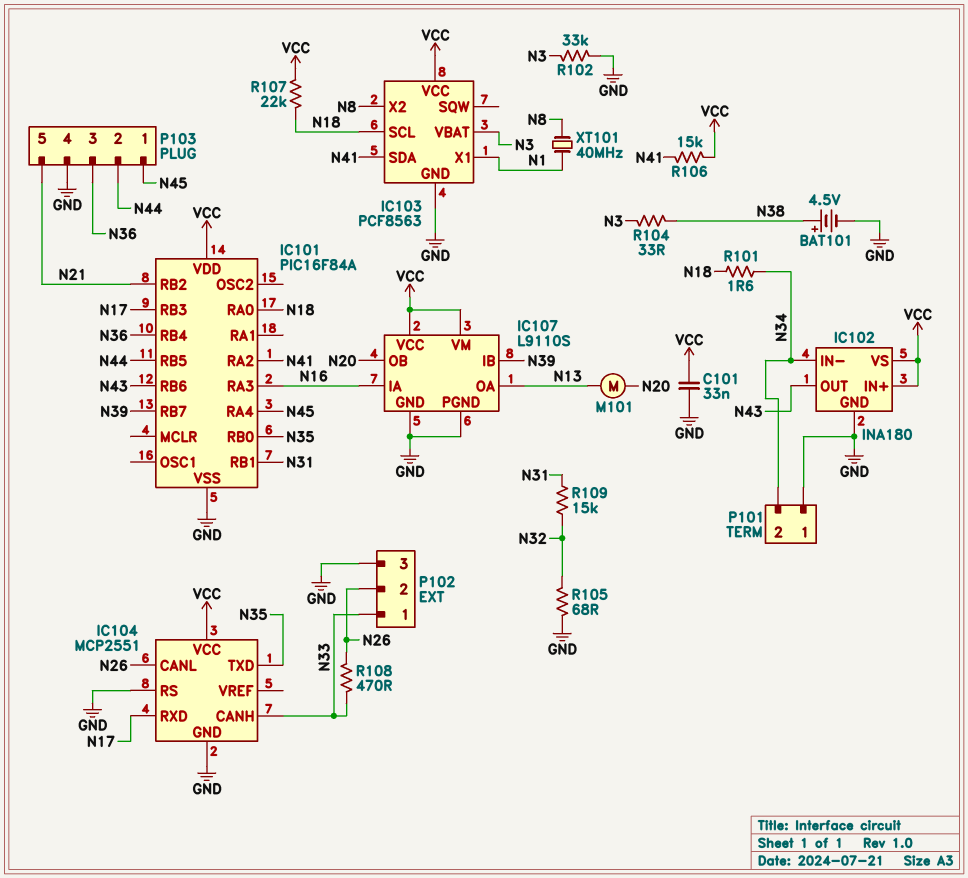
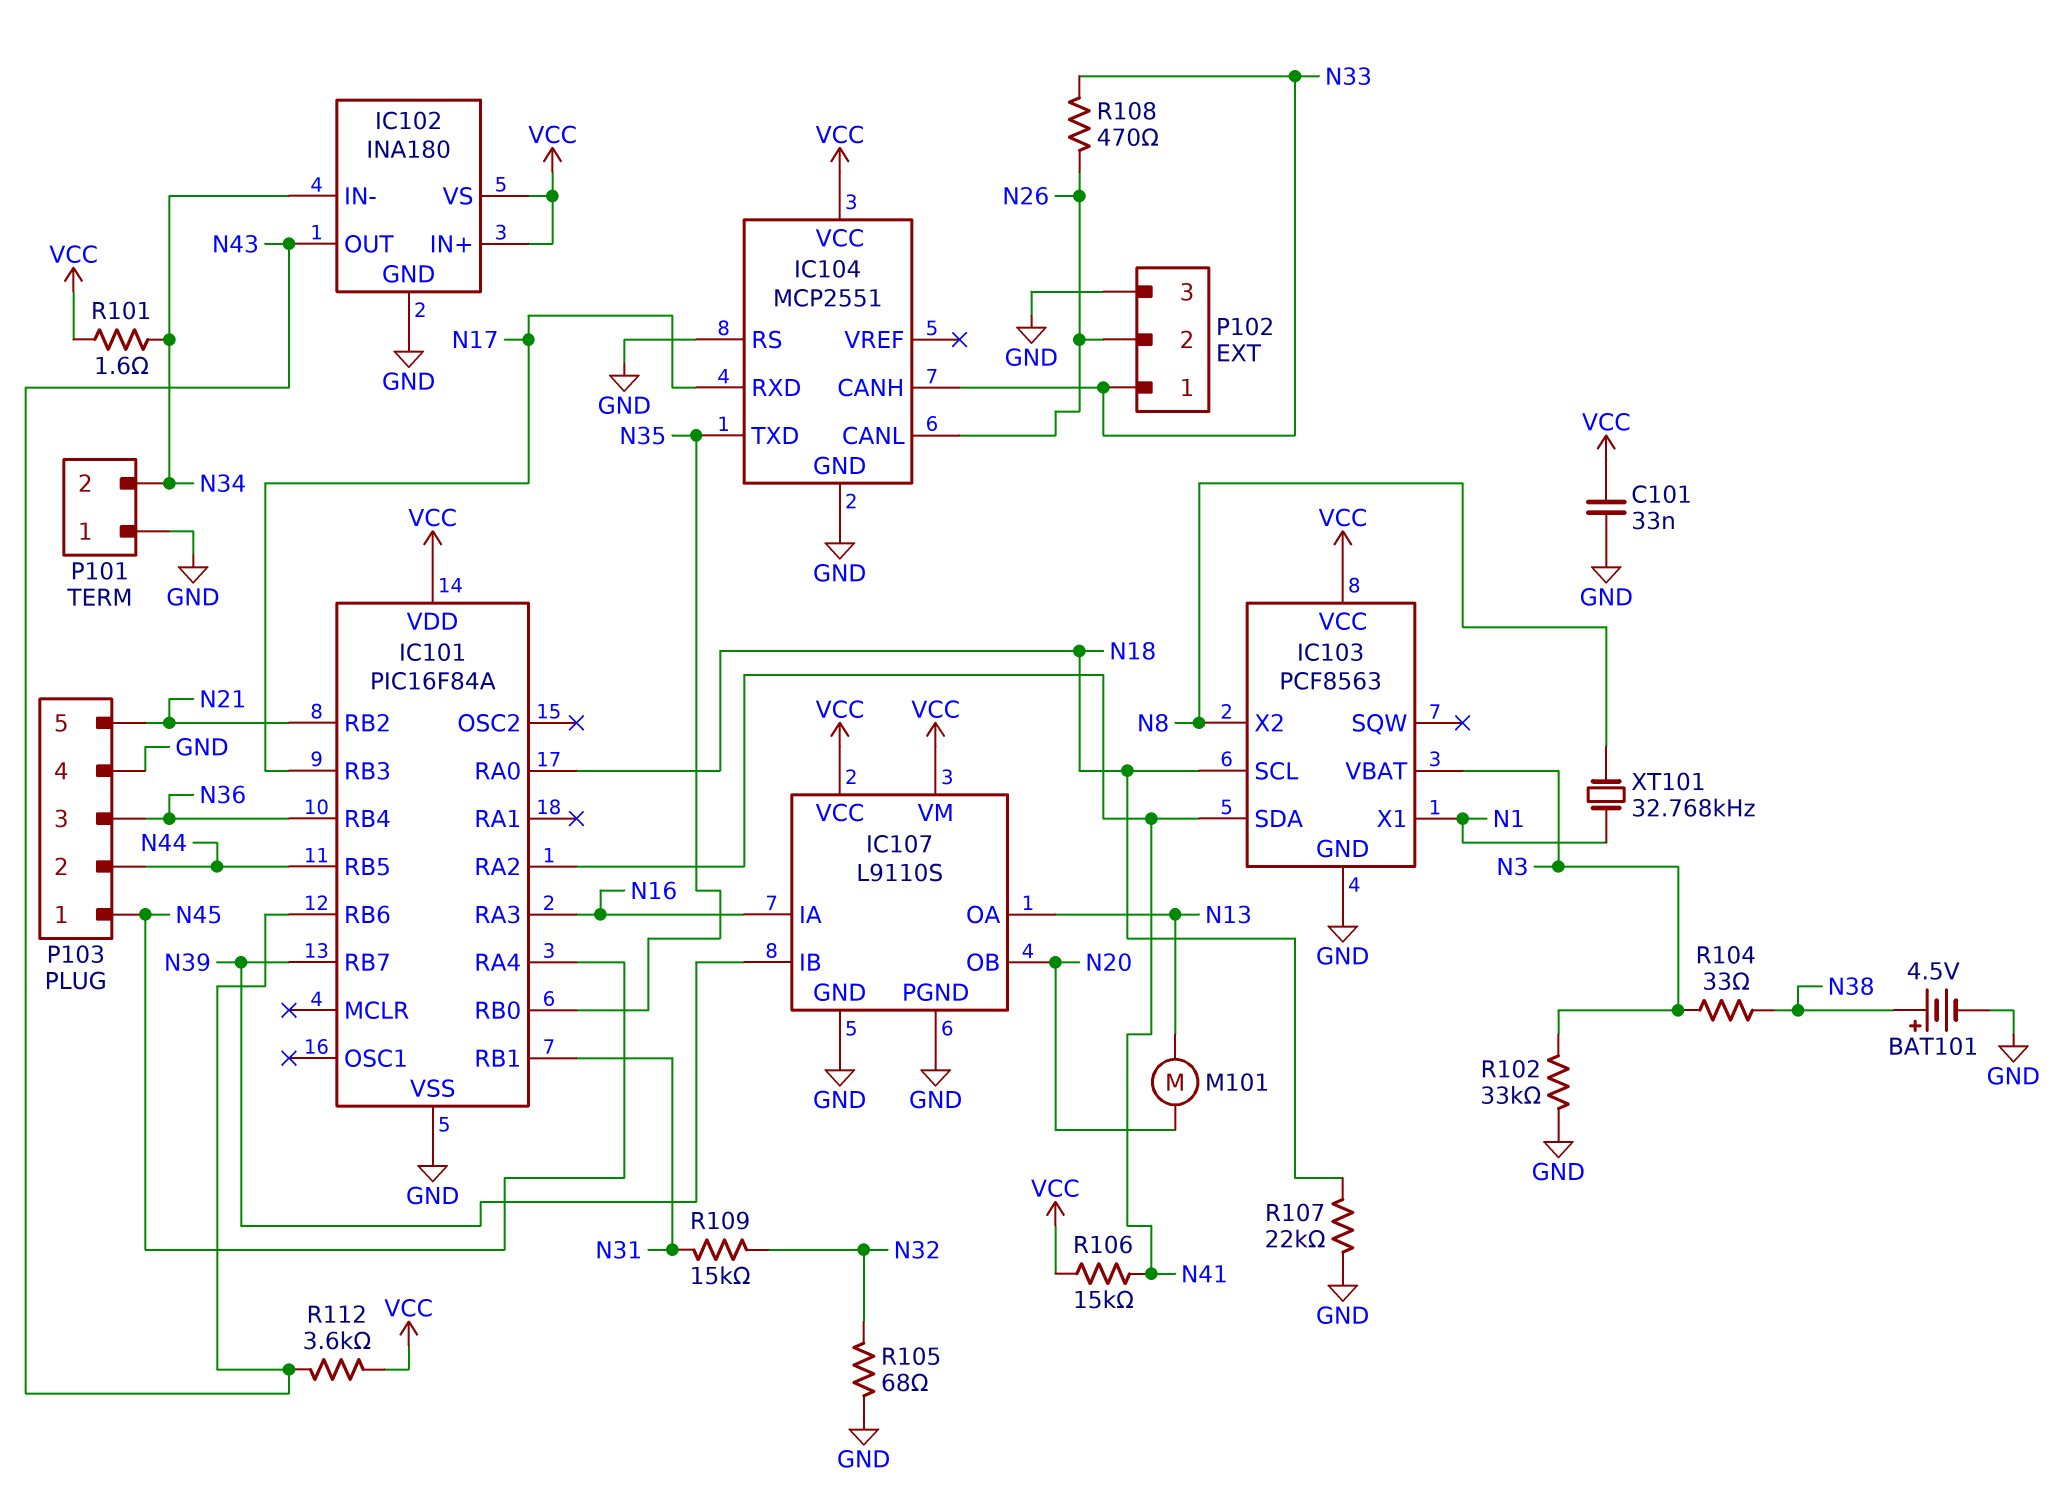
R101: 1.6 (N18, N34) -> 1.6 (N34, VCC)
R107: 22k (N18, VCC) -> 22k (GND, N18)
R112: none -> 3.6k (N43, VCC)
XT101: 40MHz (N1, N8) -> 32.768kHz (N1, N8)

